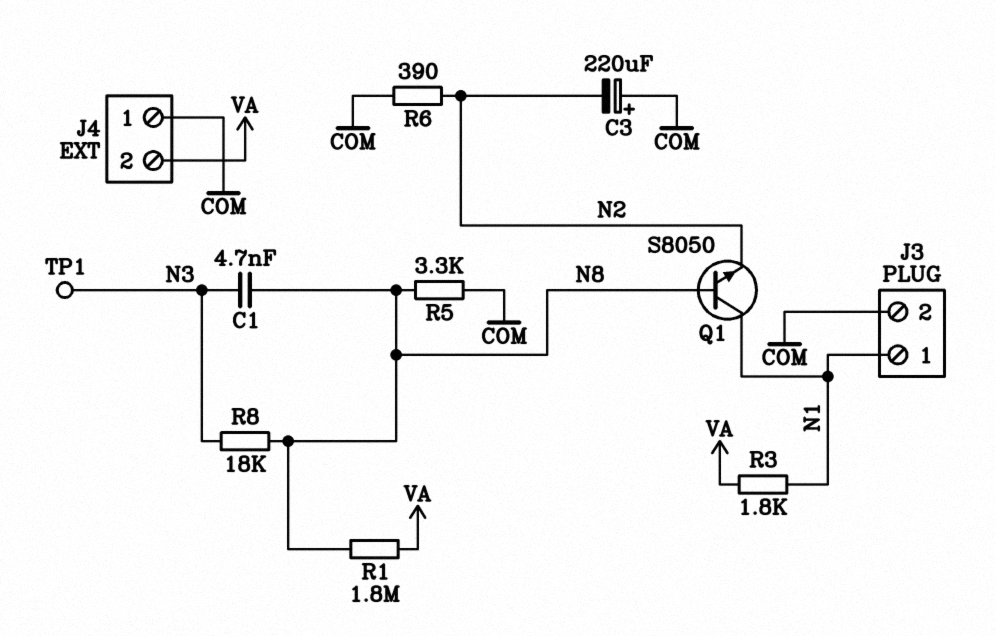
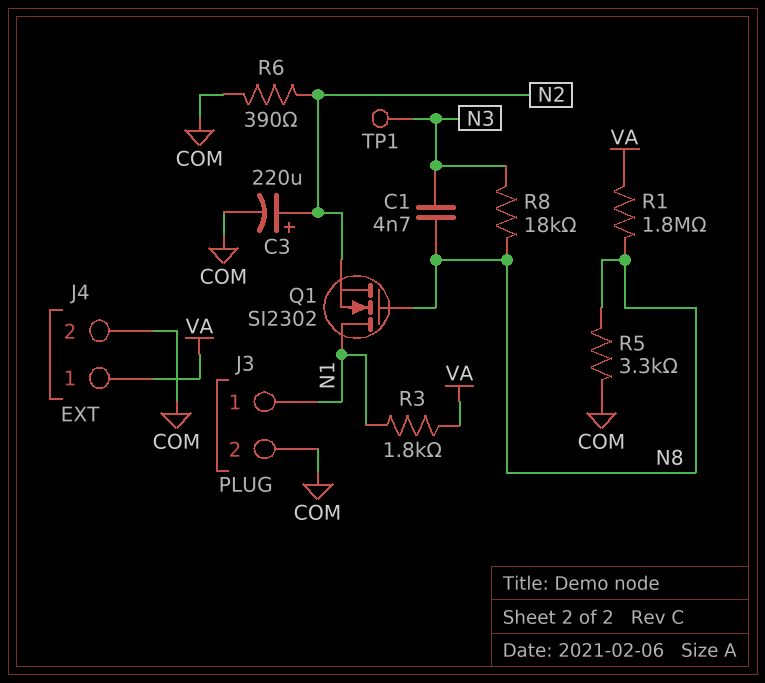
C3: 220uF (plus COM, minus N2) -> 220uF (plus N2, minus COM)
J4 pin 1: COM -> VA
J4 pin 2: VA -> COM
Q1: NPN S8050 (B N8, C N1, E N2) -> NMOS SI2302 (G N8, D N1, S N2)

